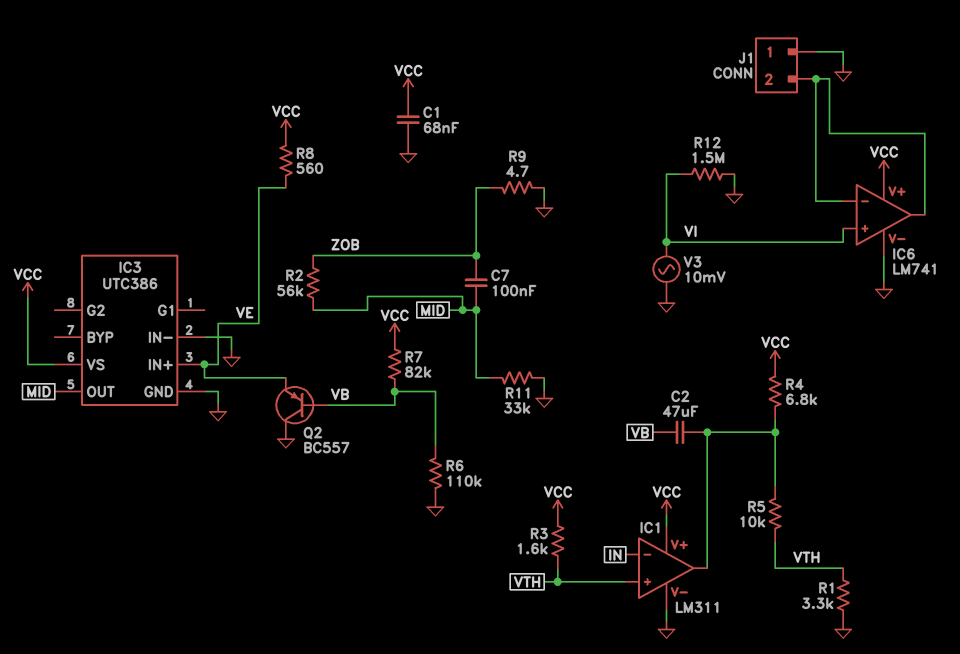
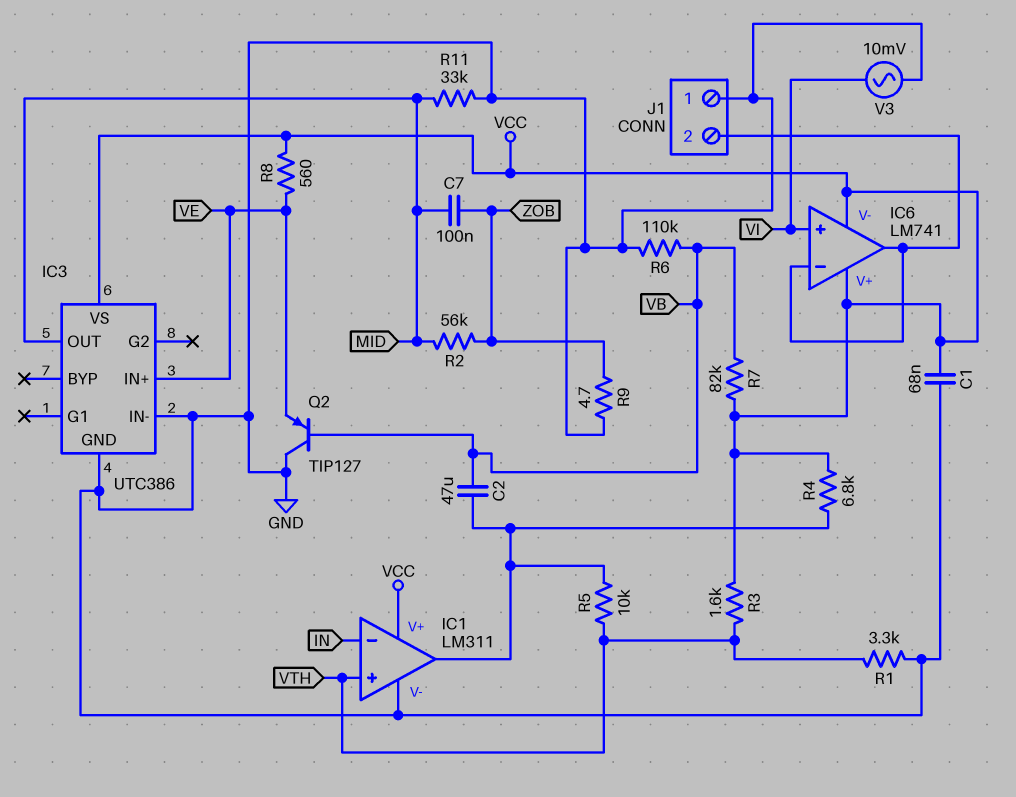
IC6 pin V-: GND -> VCC
Q2: PNP BC557 (B VB, C GND, E VE) -> PNP TIP127 (B VB, C GND, E VE)
R12: 1.5M (GND, VI) -> none

